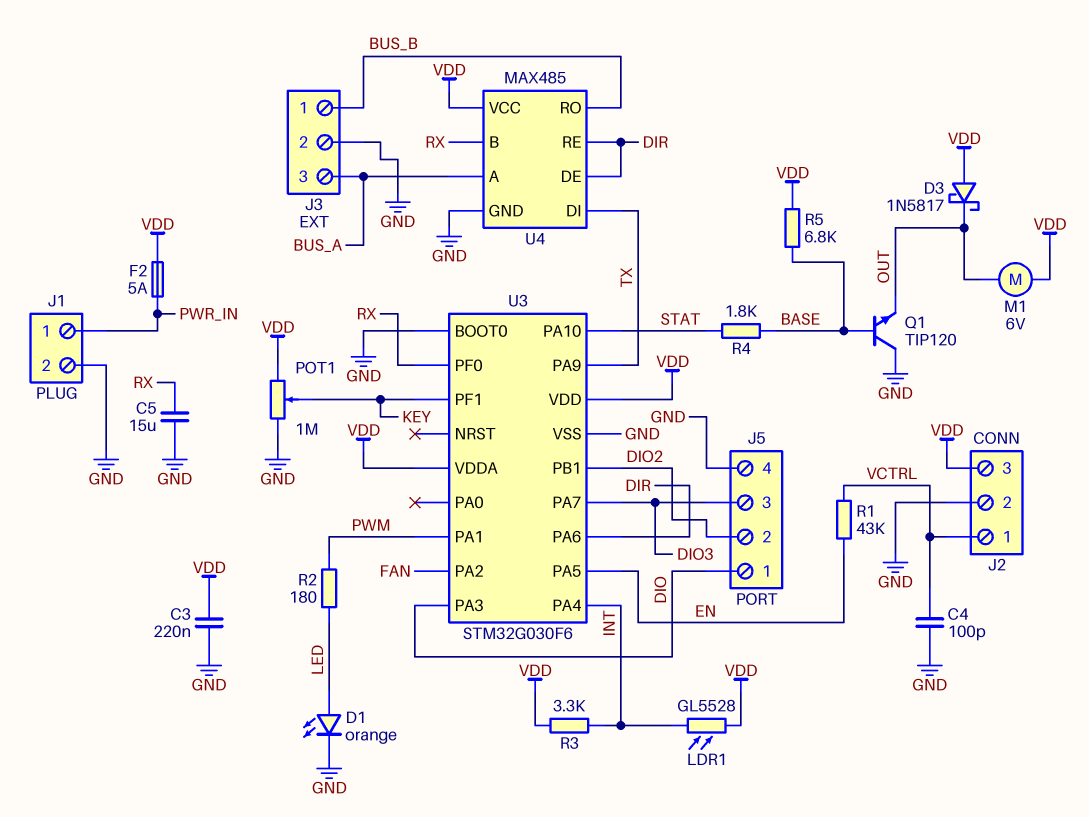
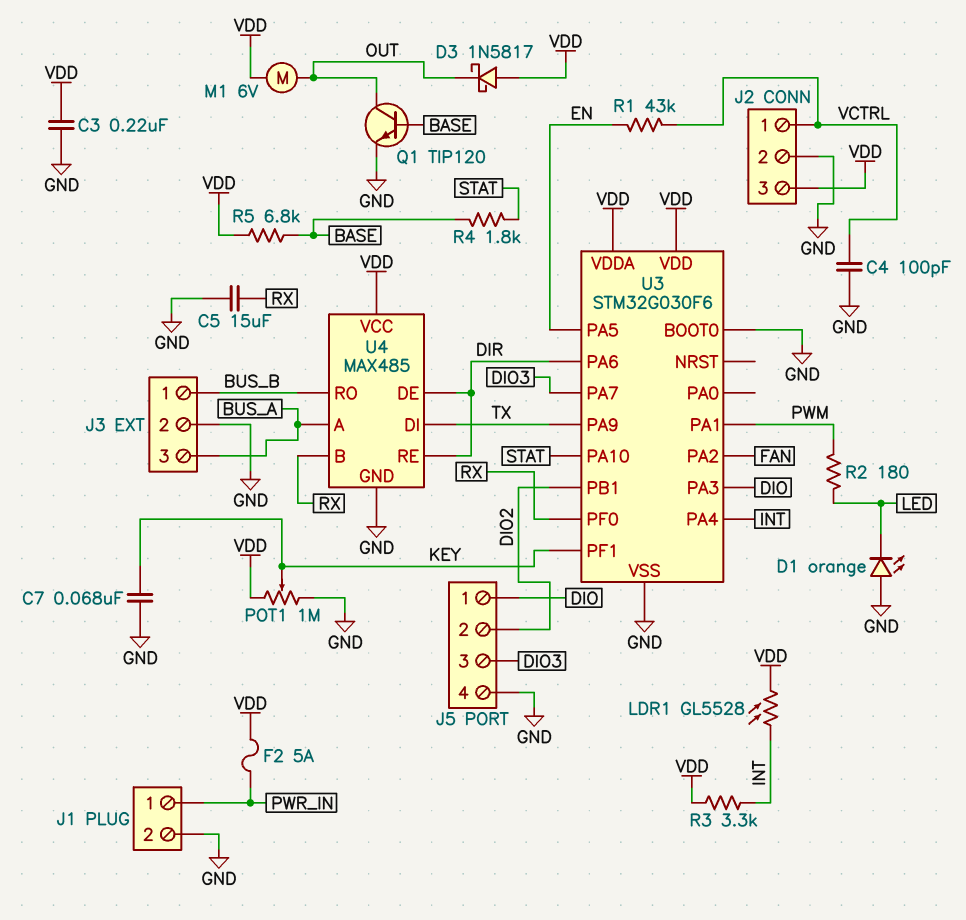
C7: none -> 68nF (GND, KEY)
D1: LED orange (A LED, K GND) -> LED orange (A GND, K LED)
Q1: NPN TIP120 (B BASE, C GND, E OUT) -> NPN TIP120 (B BASE, C OUT, E GND)

